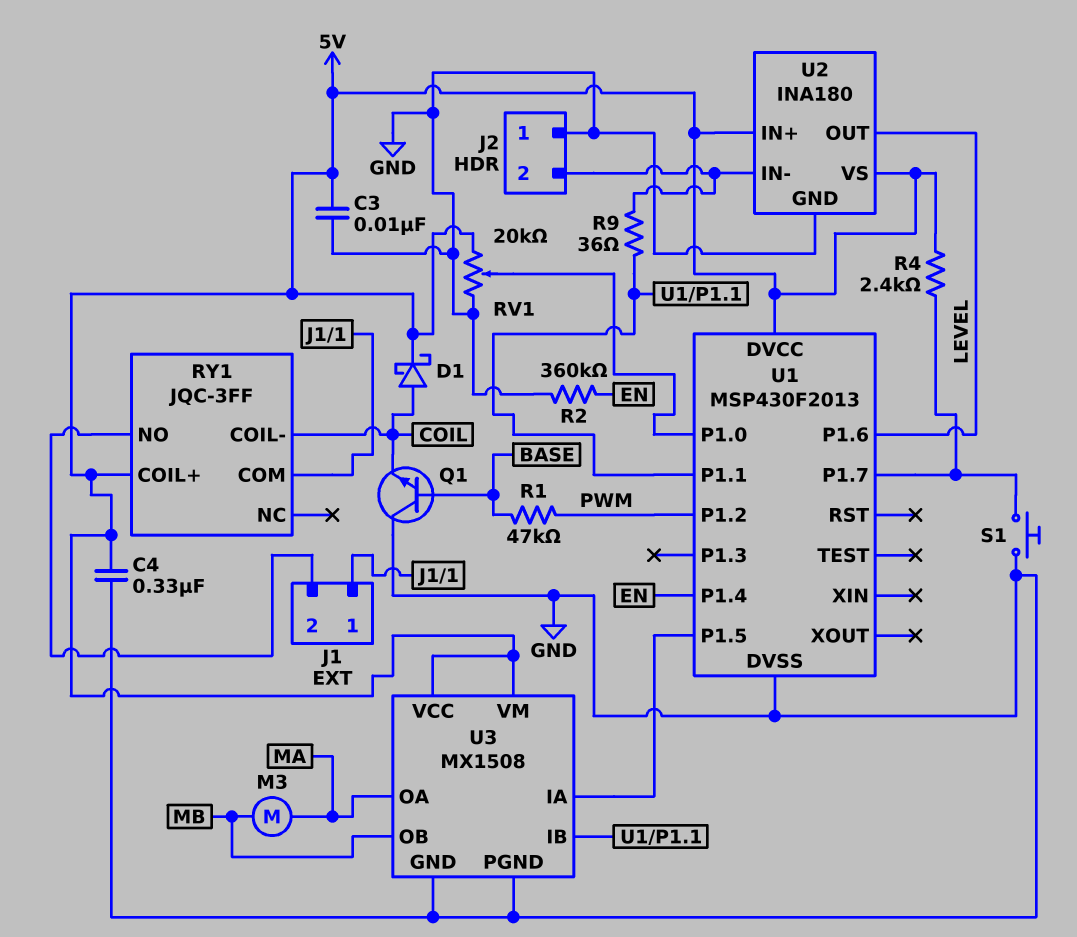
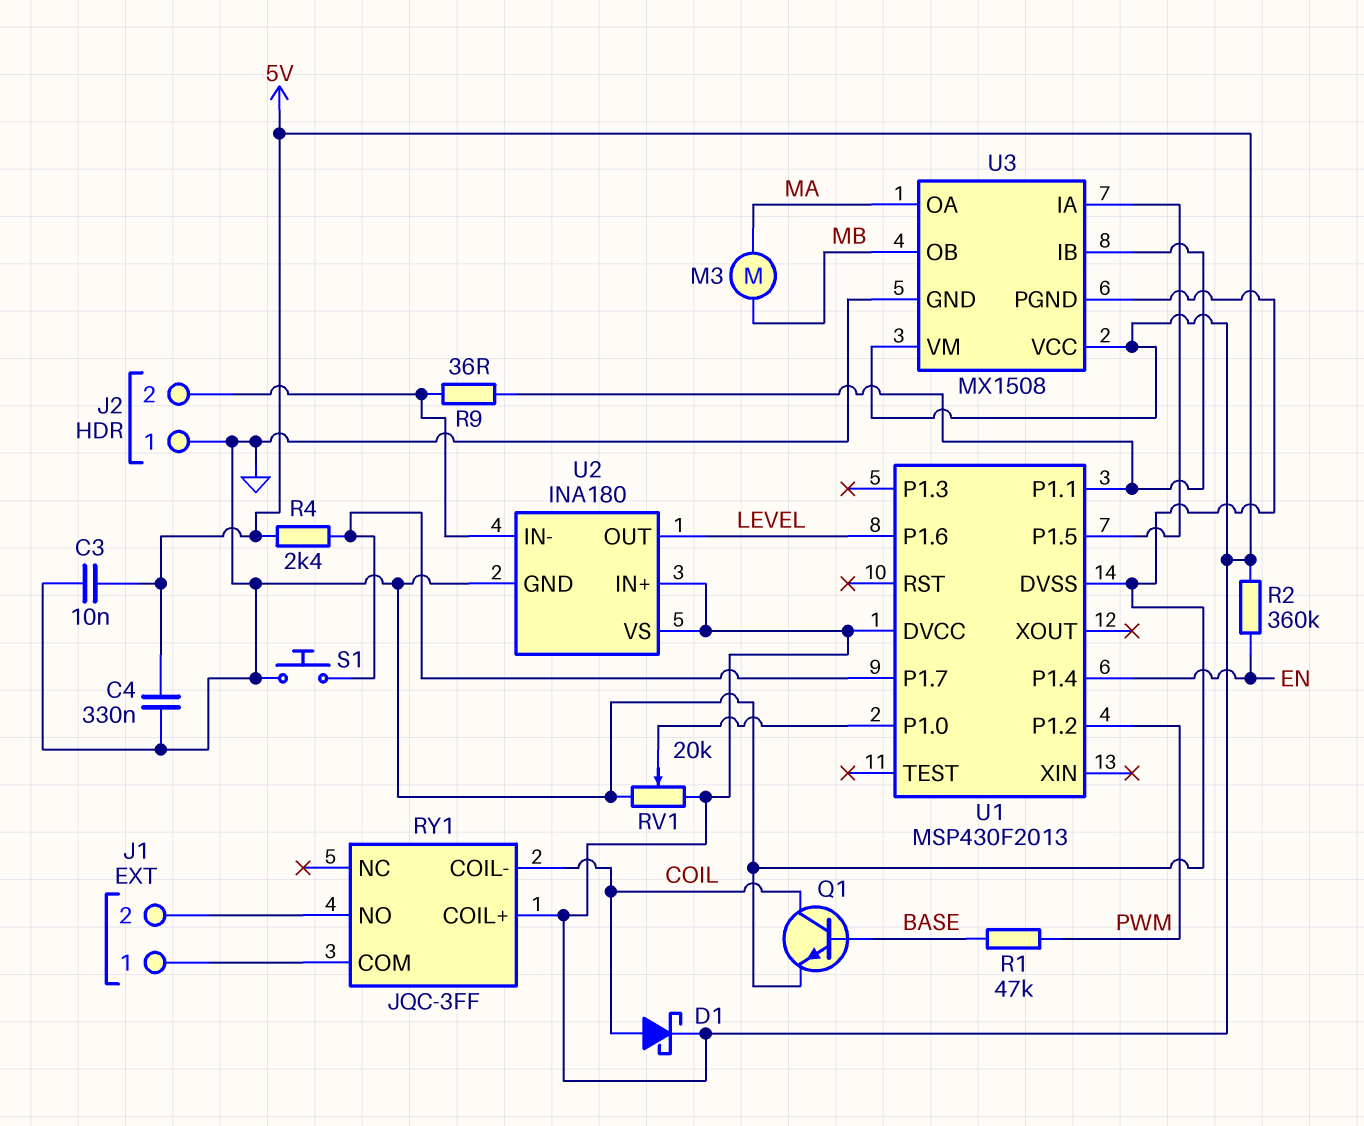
Q1: NPN (B BASE, C GND, E COIL) -> NPN (B BASE, C COIL, E GND)
R2: 360k (EN, GND) -> 360k (5V, EN)

